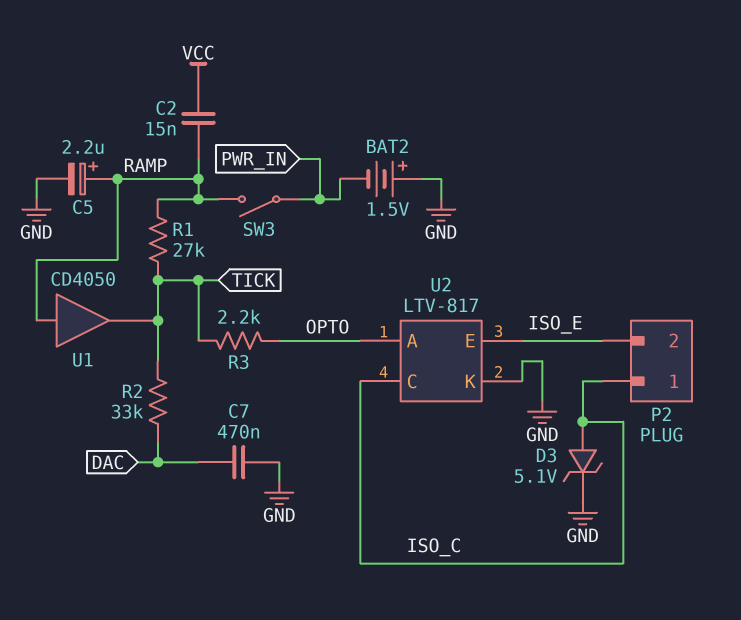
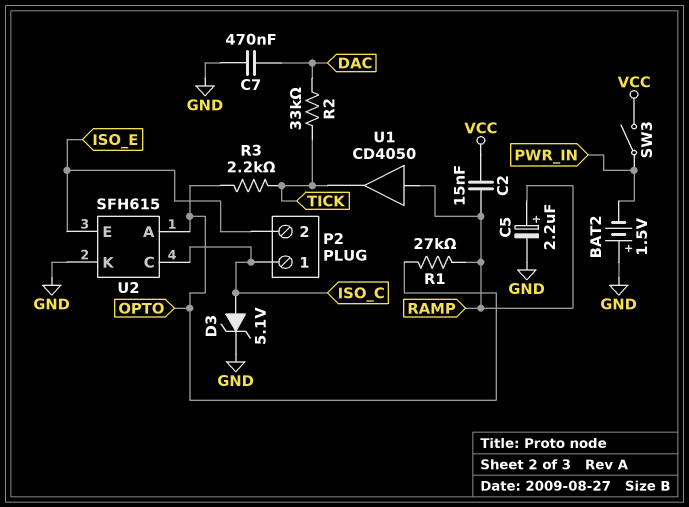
R1: 27k (RAMP, TICK) -> 27k (OPTO, RAMP)
SW3: switch (PWR_IN, RAMP) -> switch (PWR_IN, VCC)
U2: LTV-817 -> SFH615

